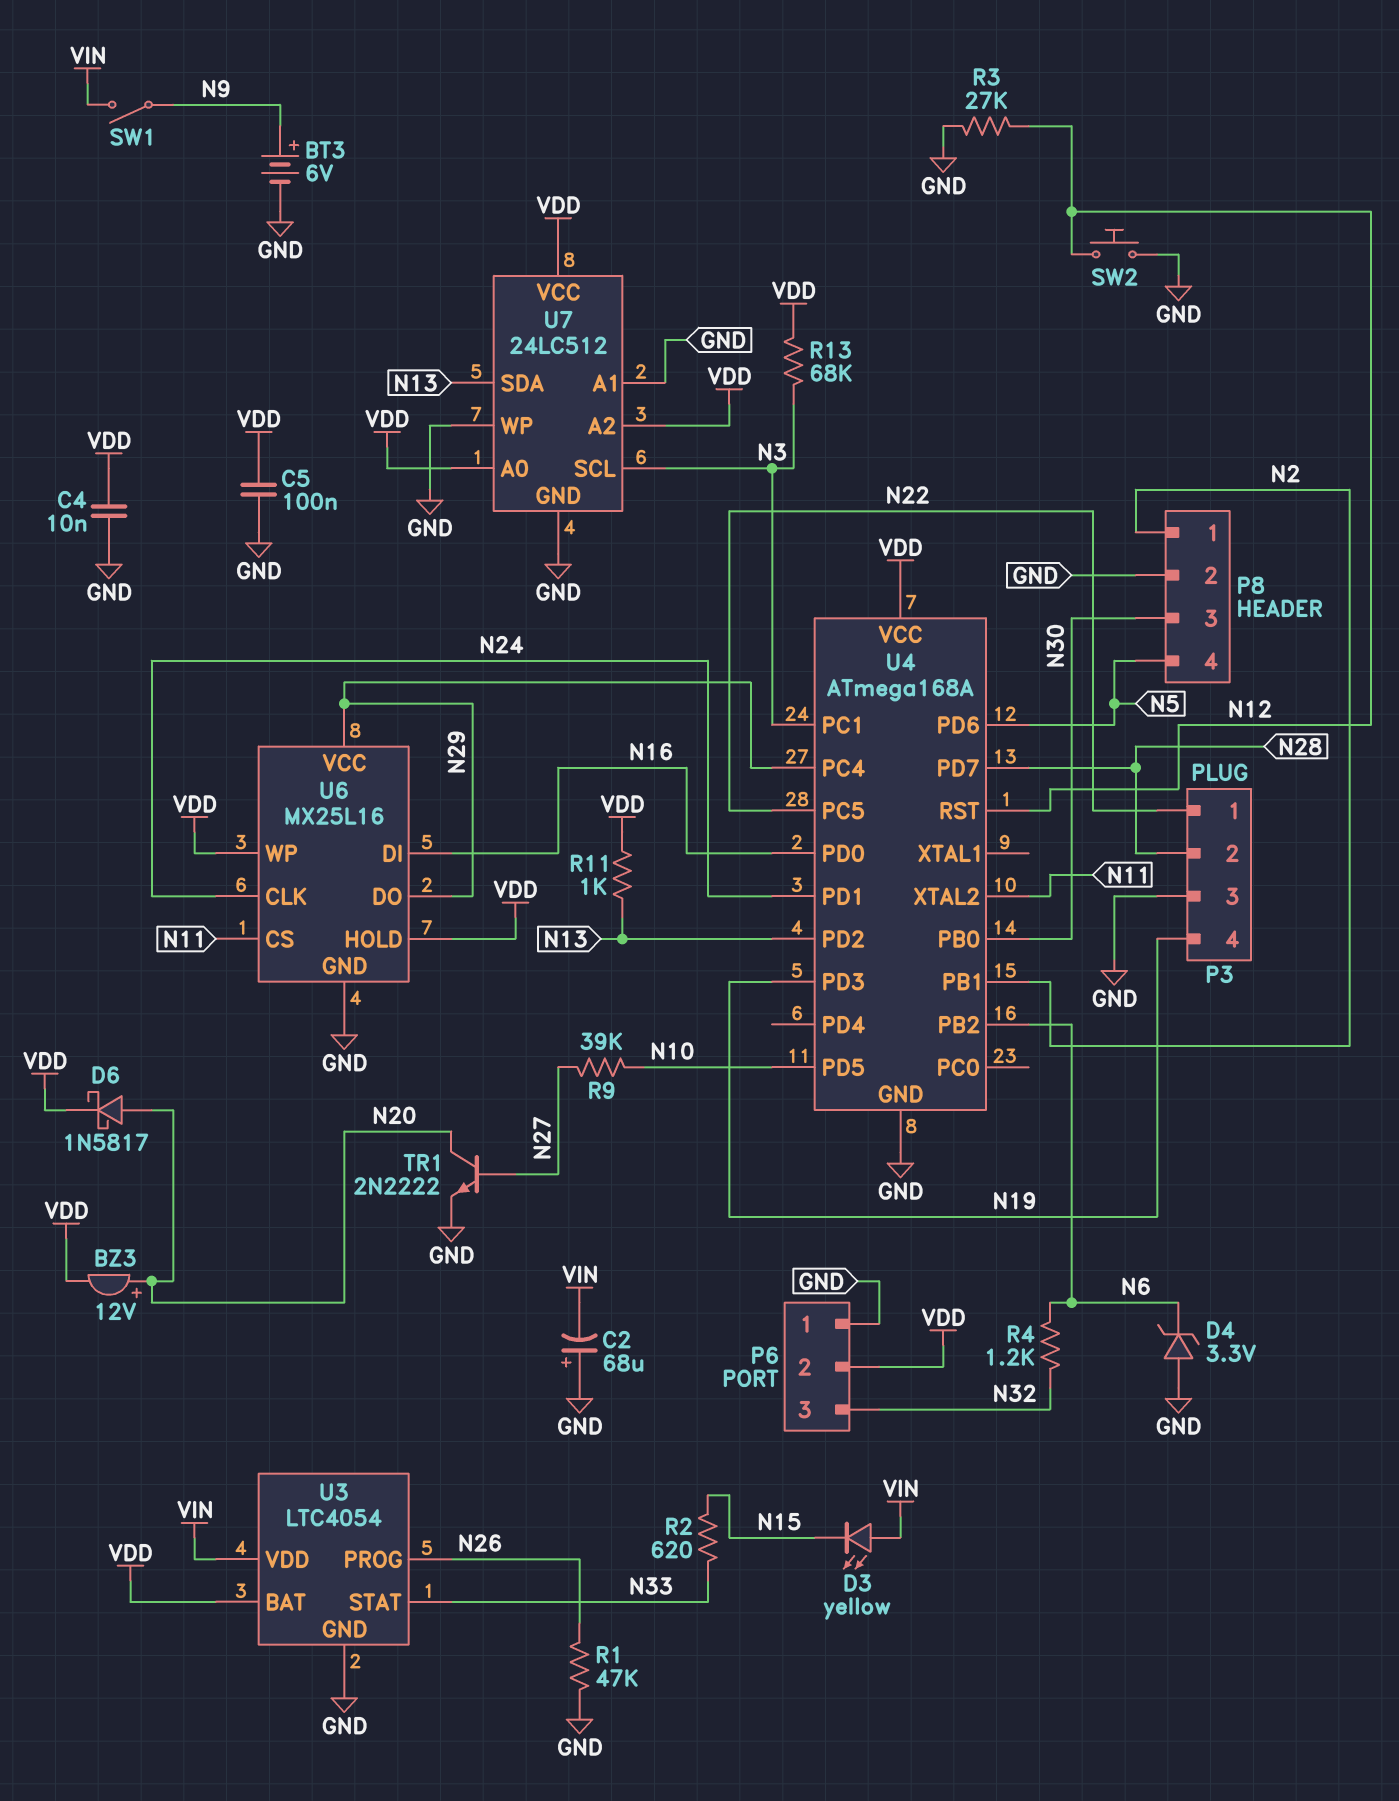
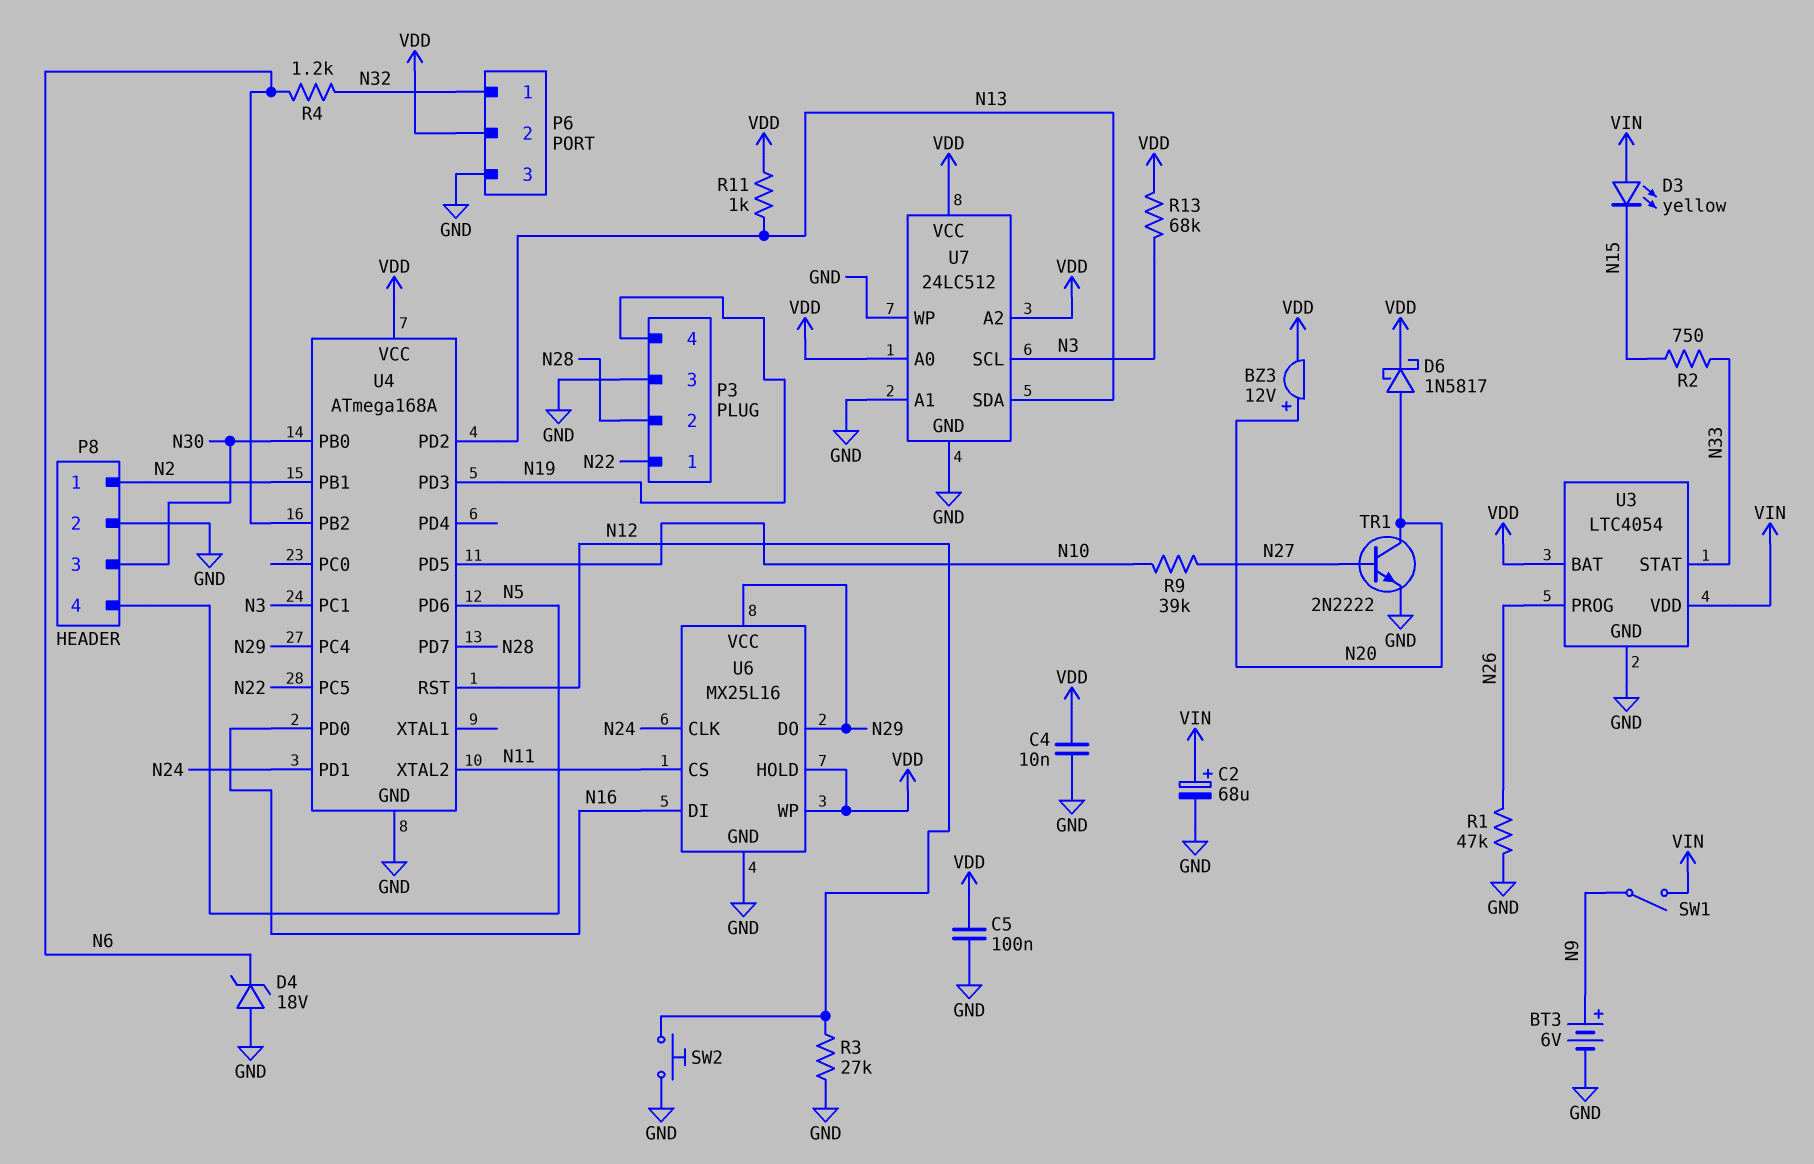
C2: 68uF (plus GND, minus VIN) -> 68uF (plus VIN, minus GND)
D4: zener 3.3V (A GND, K N6) -> zener 18V (A GND, K N6)
P6 pin 1: GND -> N32
P6 pin 3: N32 -> GND
R2: 620 (N15, N33) -> 750 (N15, N33)

